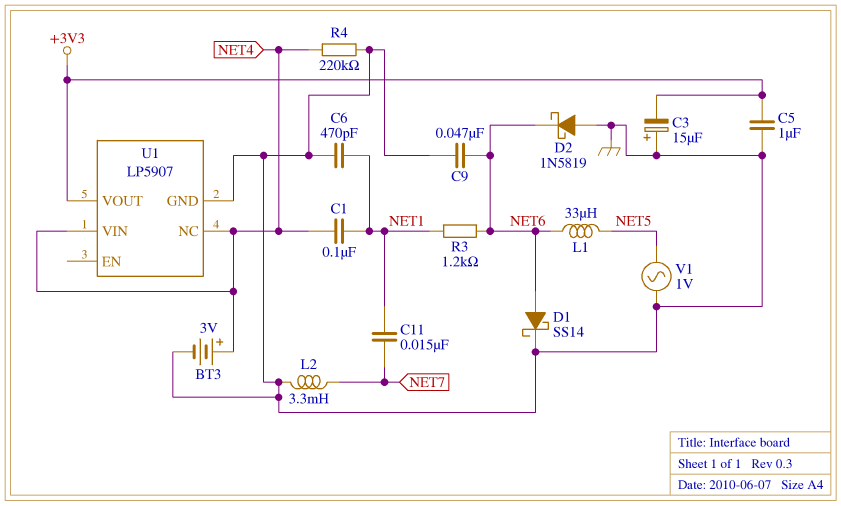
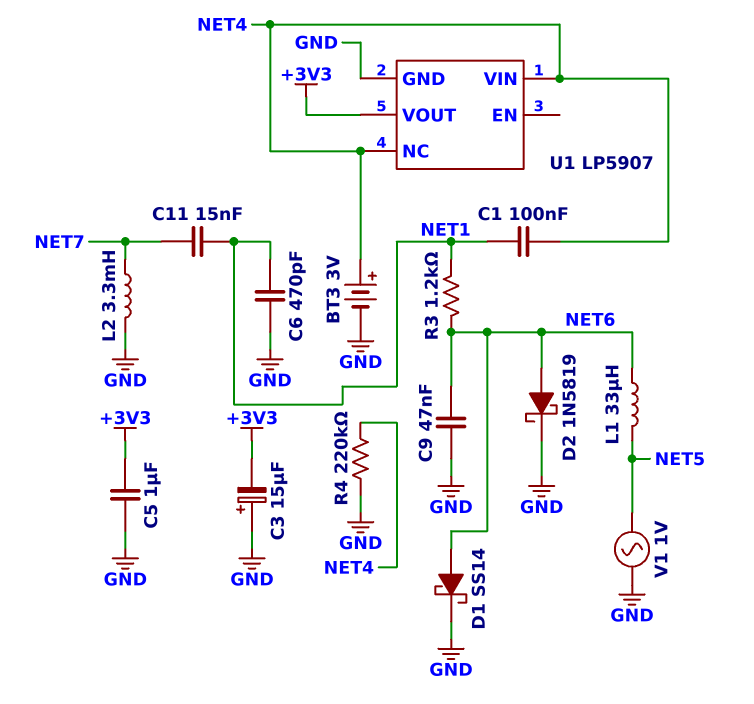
D2: schottky 1N5819 (A GND, K NET6) -> schottky 1N5819 (A NET6, K GND)

